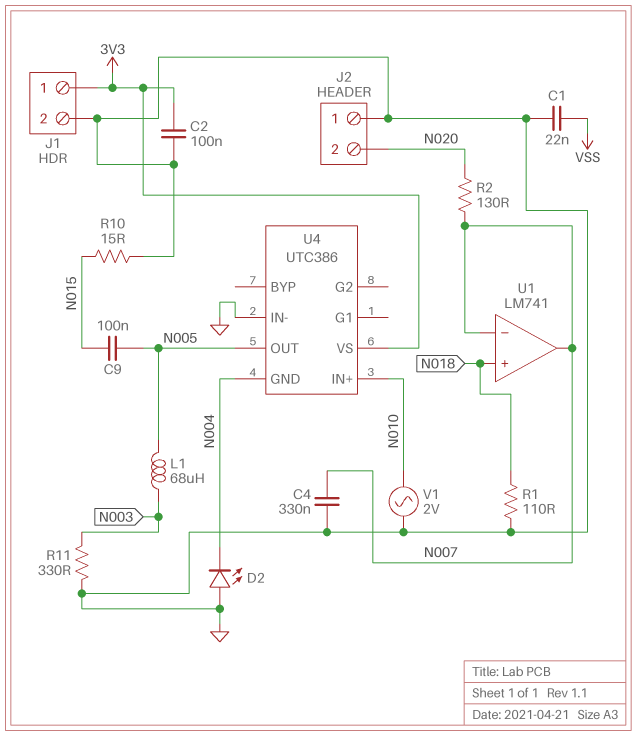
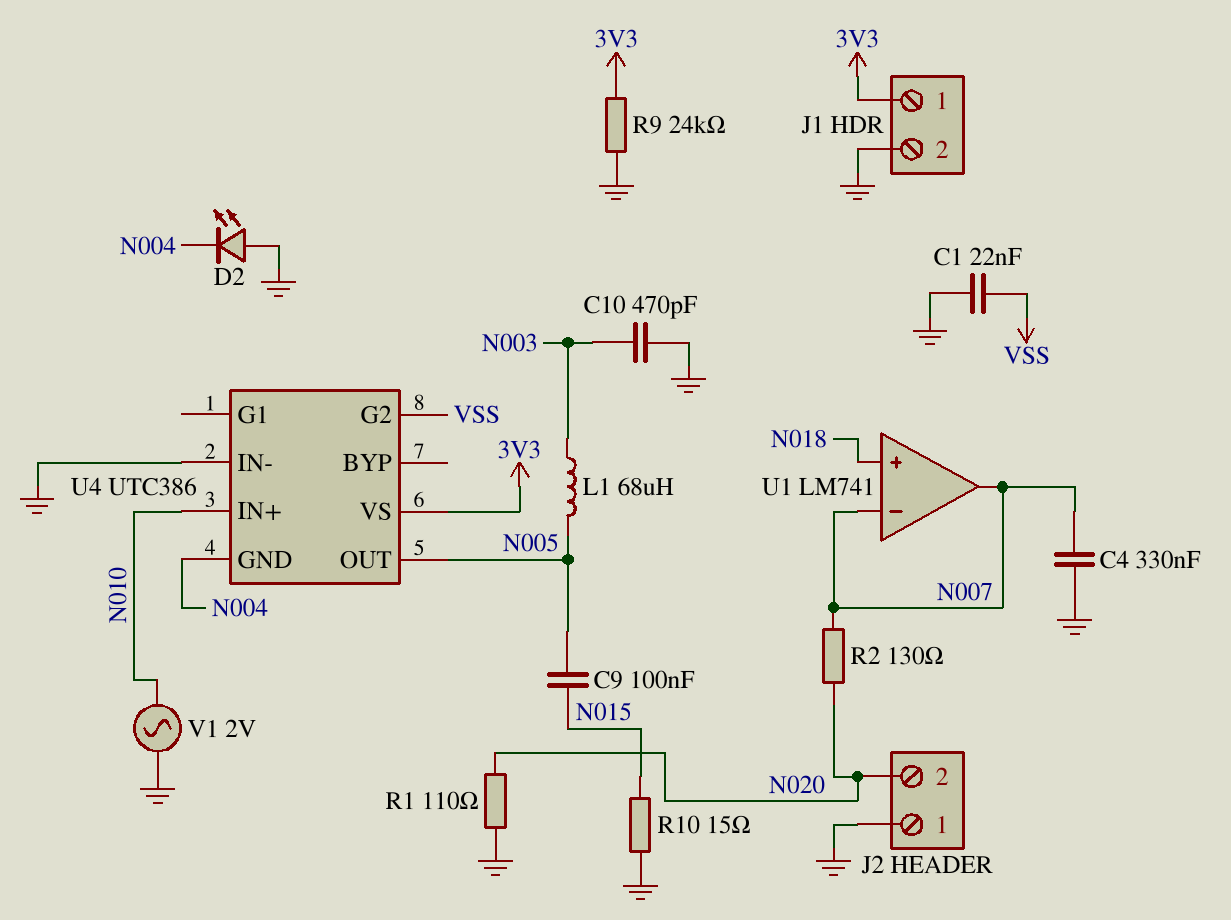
C2: 100nF (3V3, GND) -> none
C10: none -> 470pF (GND, N003)
R1: 110 (GND, N018) -> 110 (GND, N020)
R9: none -> 24k (3V3, GND)
R11: 330 (GND, N003) -> none
U4 pin G2: none -> VSS

